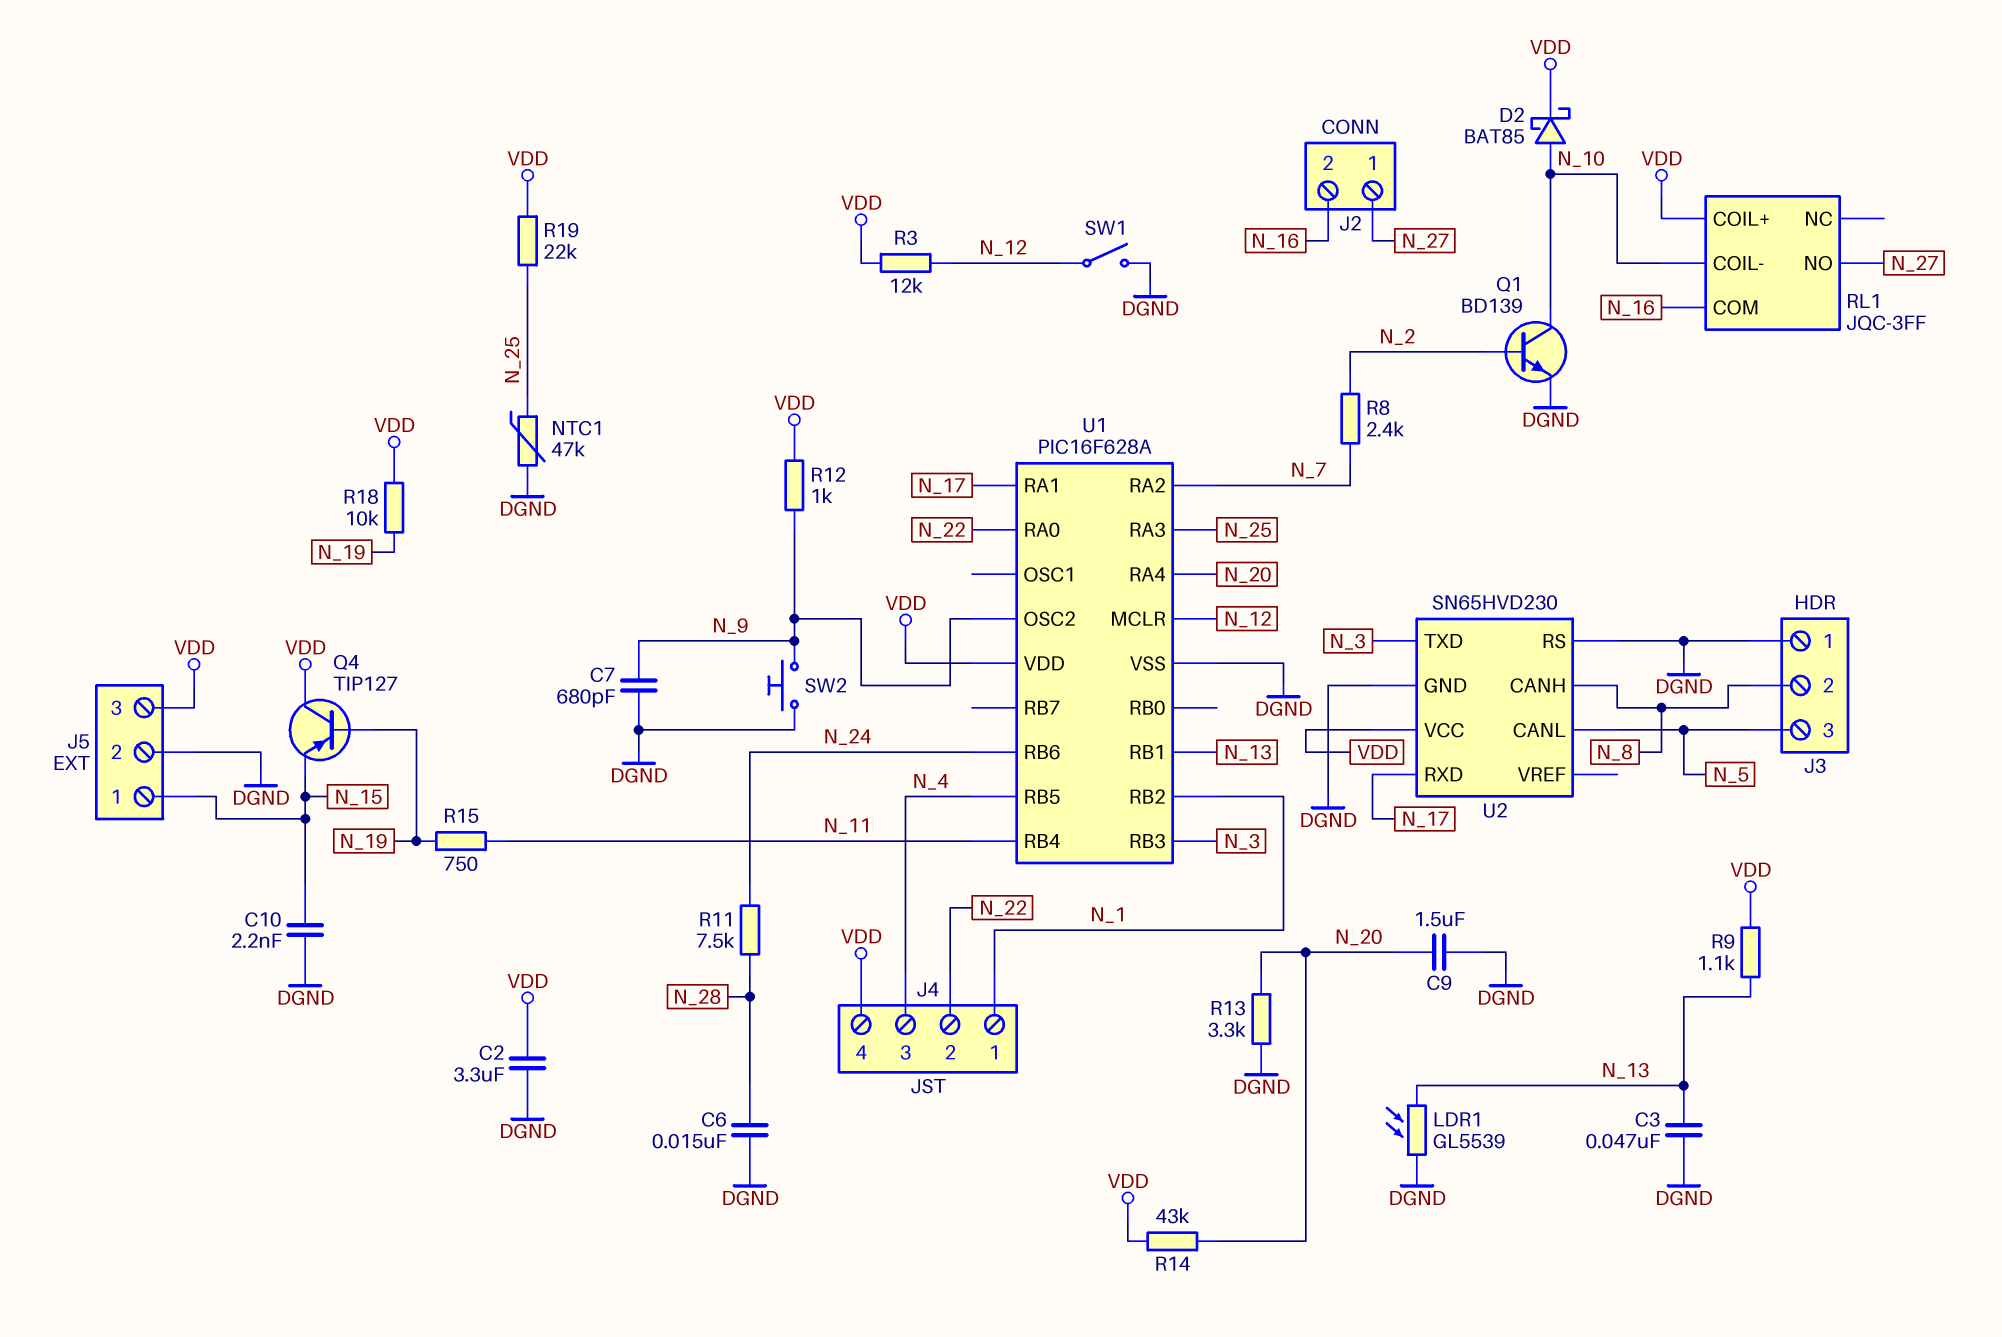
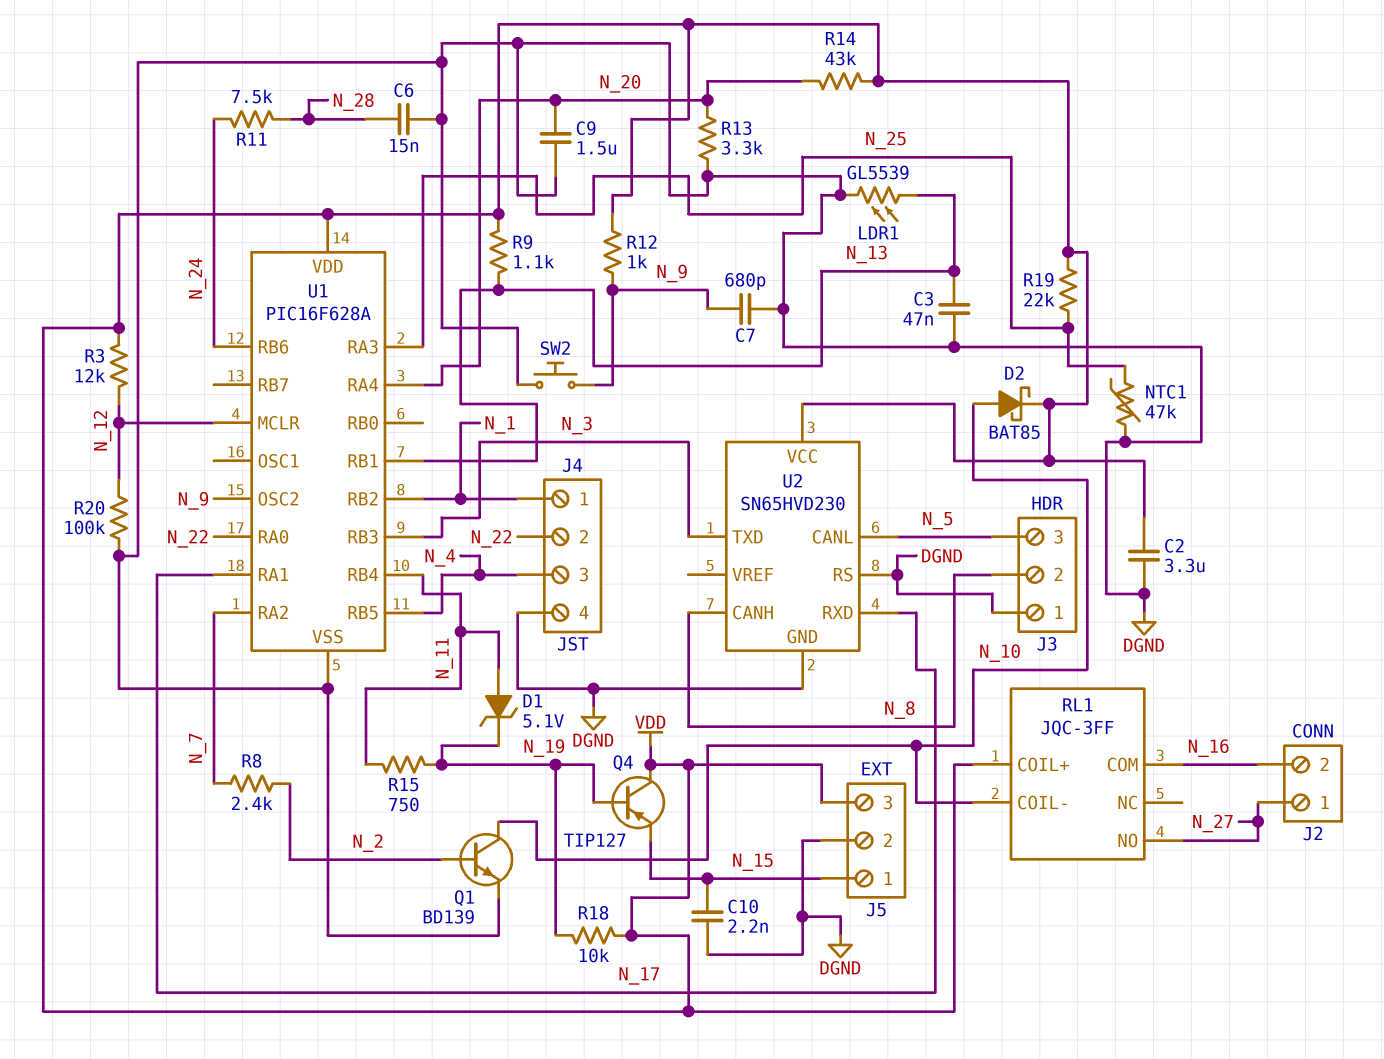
D1: none -> zener 5.1V (A N_11, K N_19)
J4 pin 4: VDD -> DGND
R20: none -> 100k (DGND, N_12)
SW1: switch (DGND, N_12) -> none

